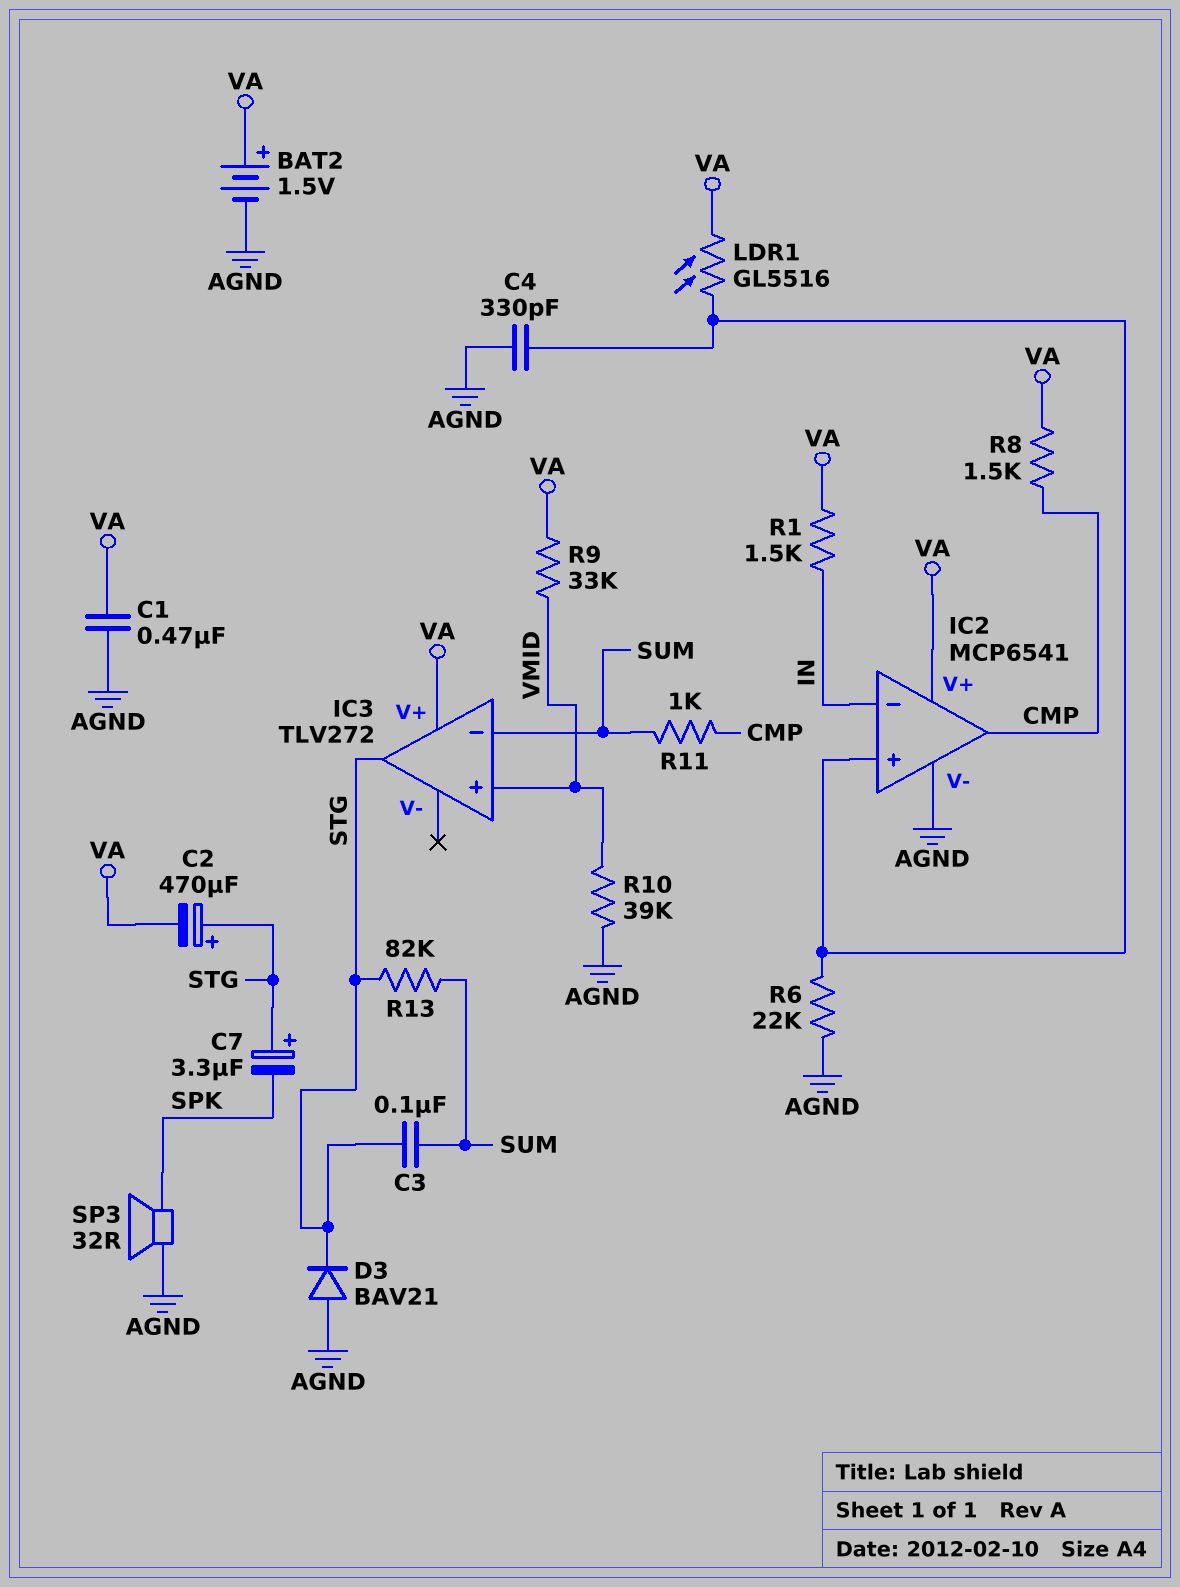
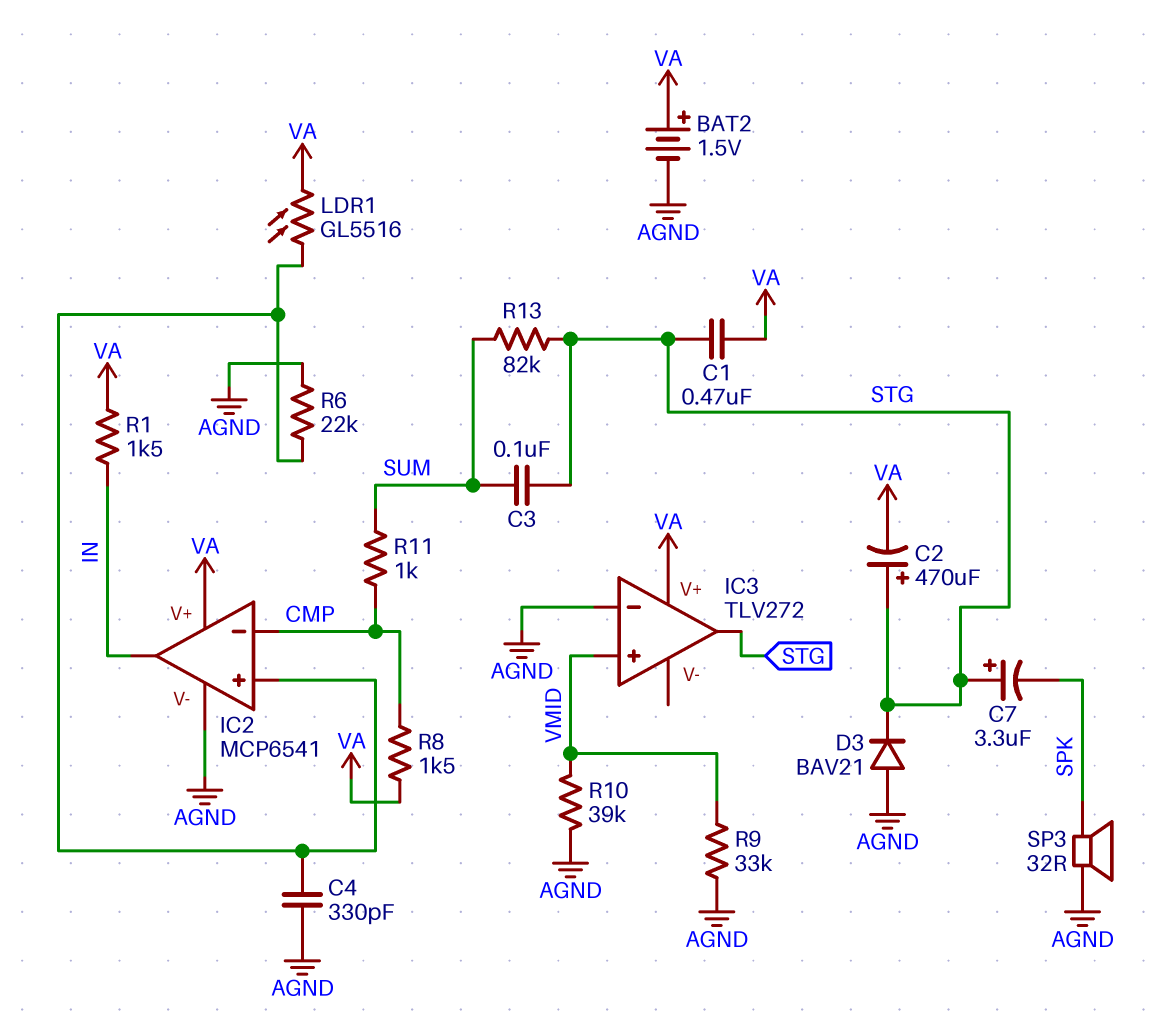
C1: 470nF (AGND, VA) -> 470nF (STG, VA)
IC2 pin in-: IN -> CMP
IC2 pin out: CMP -> IN
IC3 pin in-: SUM -> AGND
R9: 33k (VA, VMID) -> 33k (AGND, VMID)

